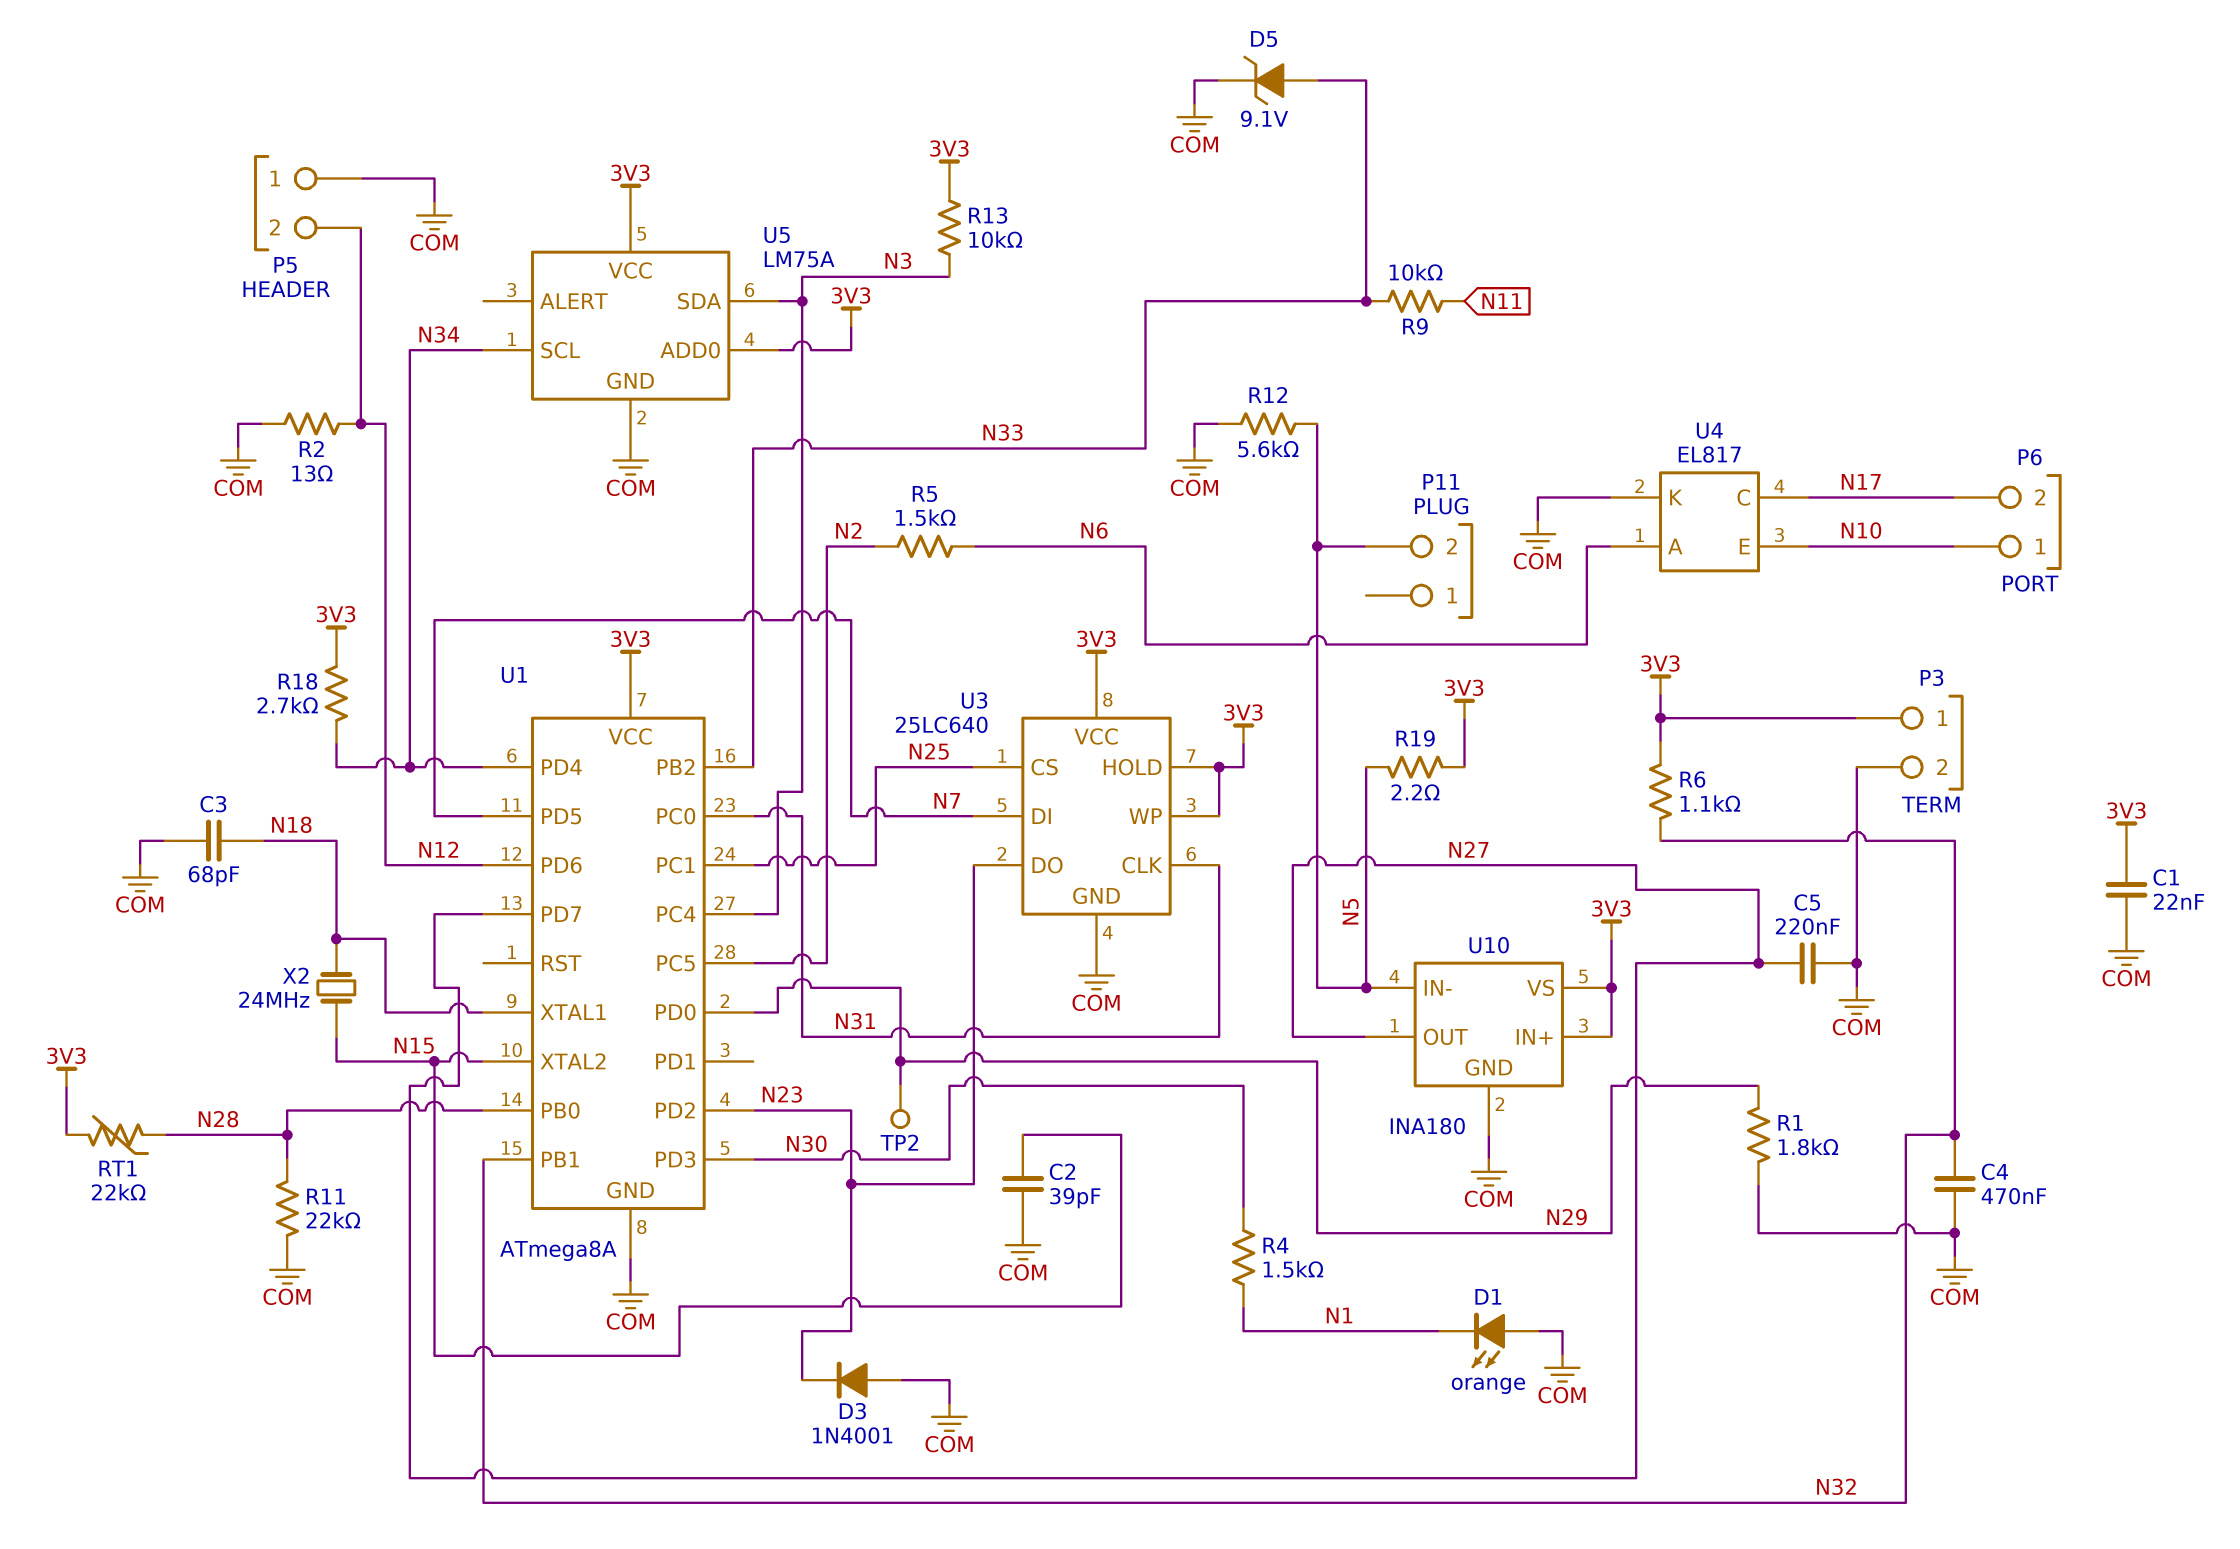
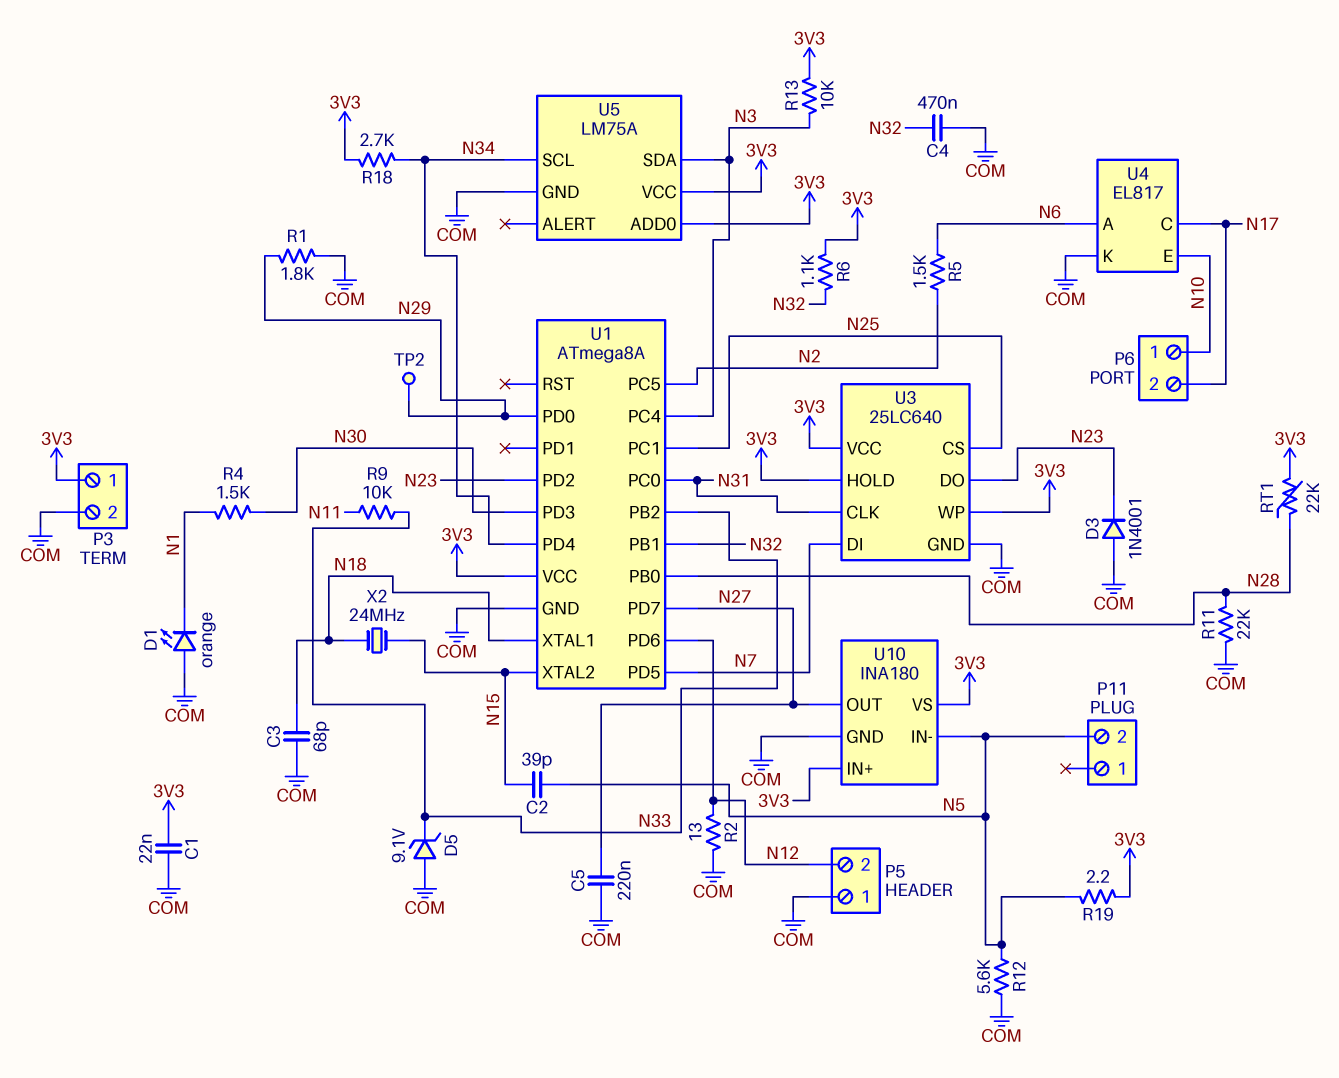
C2: 39pF (COM, N15) -> 39pF (N5, N15)
D5: zener 9.1V (A N33, K COM) -> zener 9.1V (A COM, K N33)

